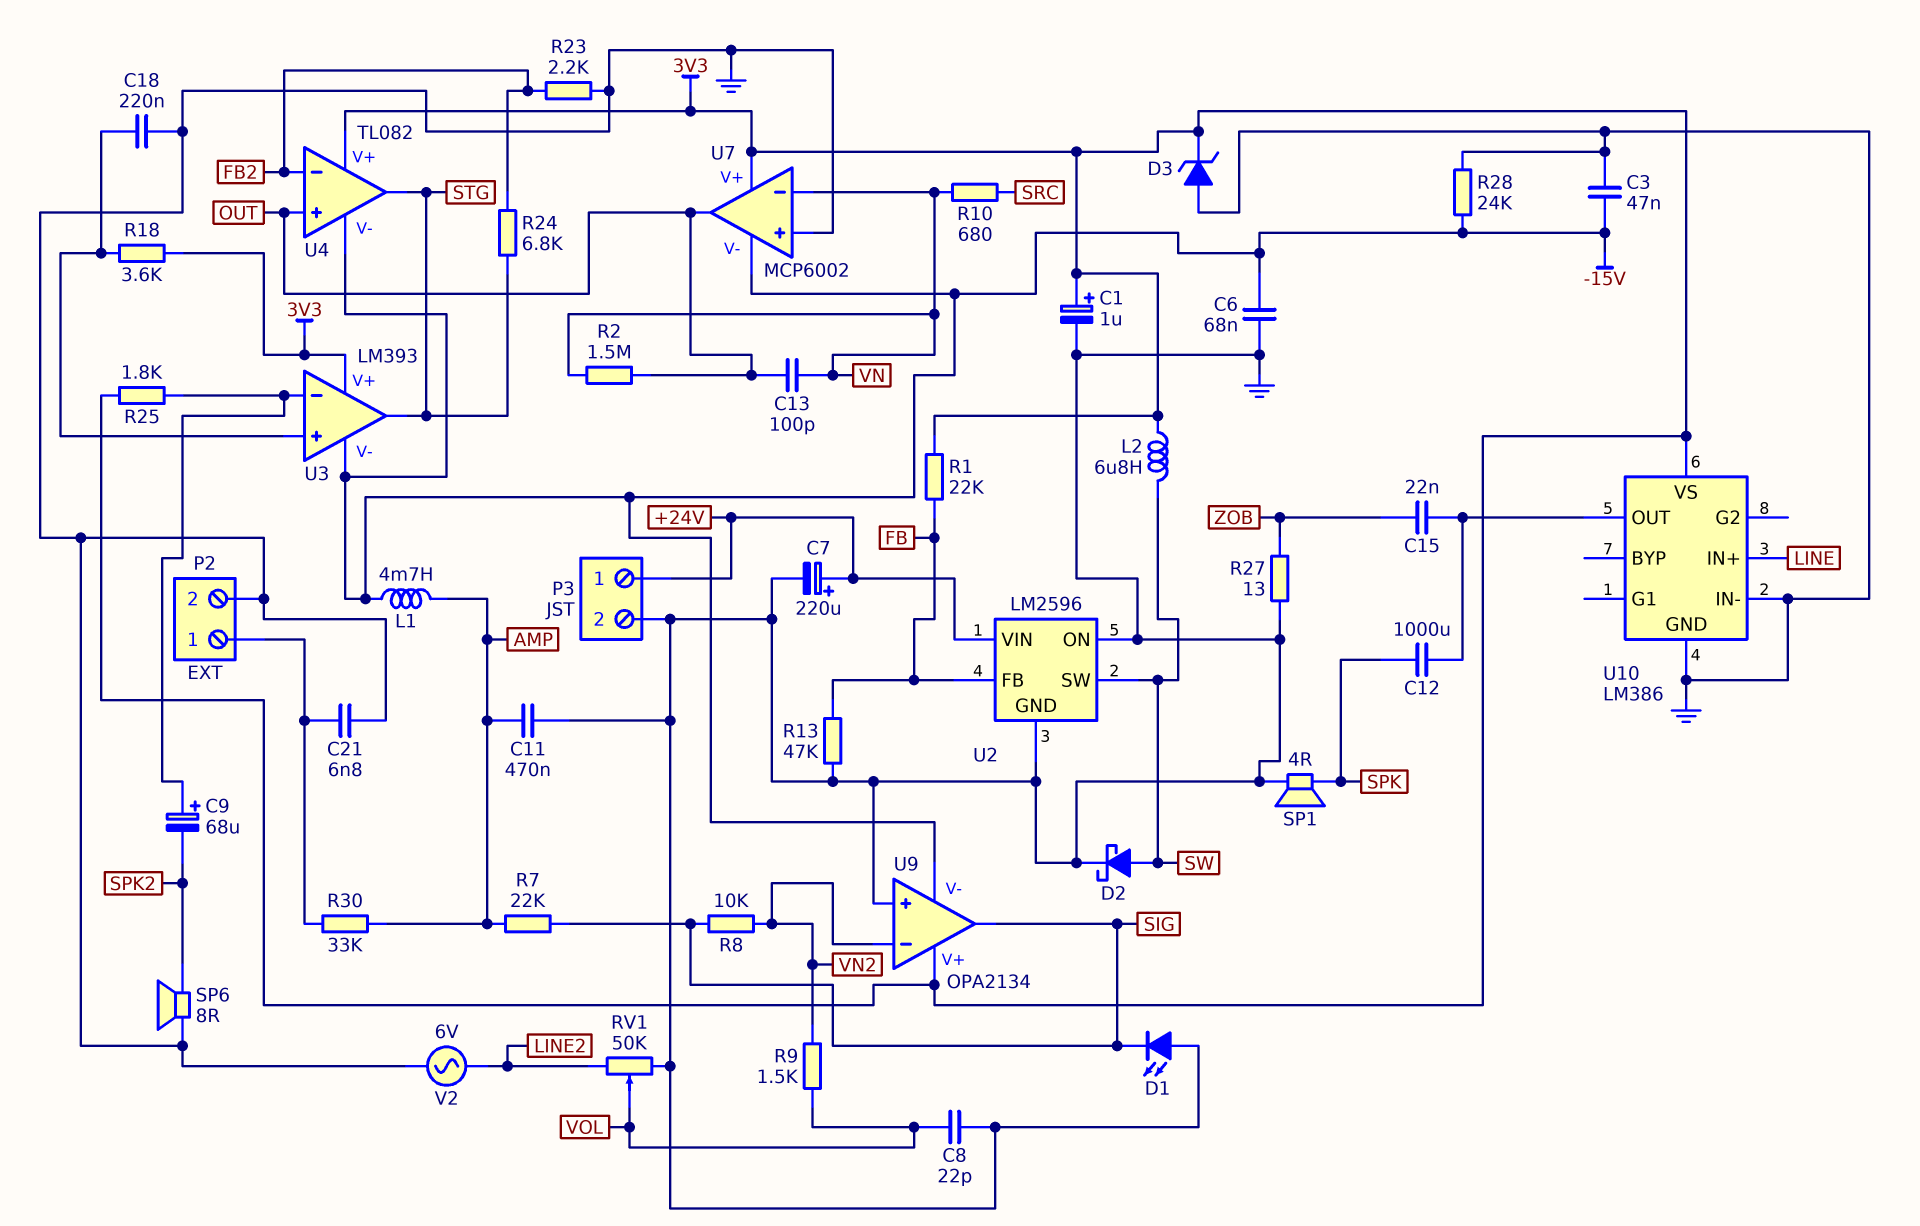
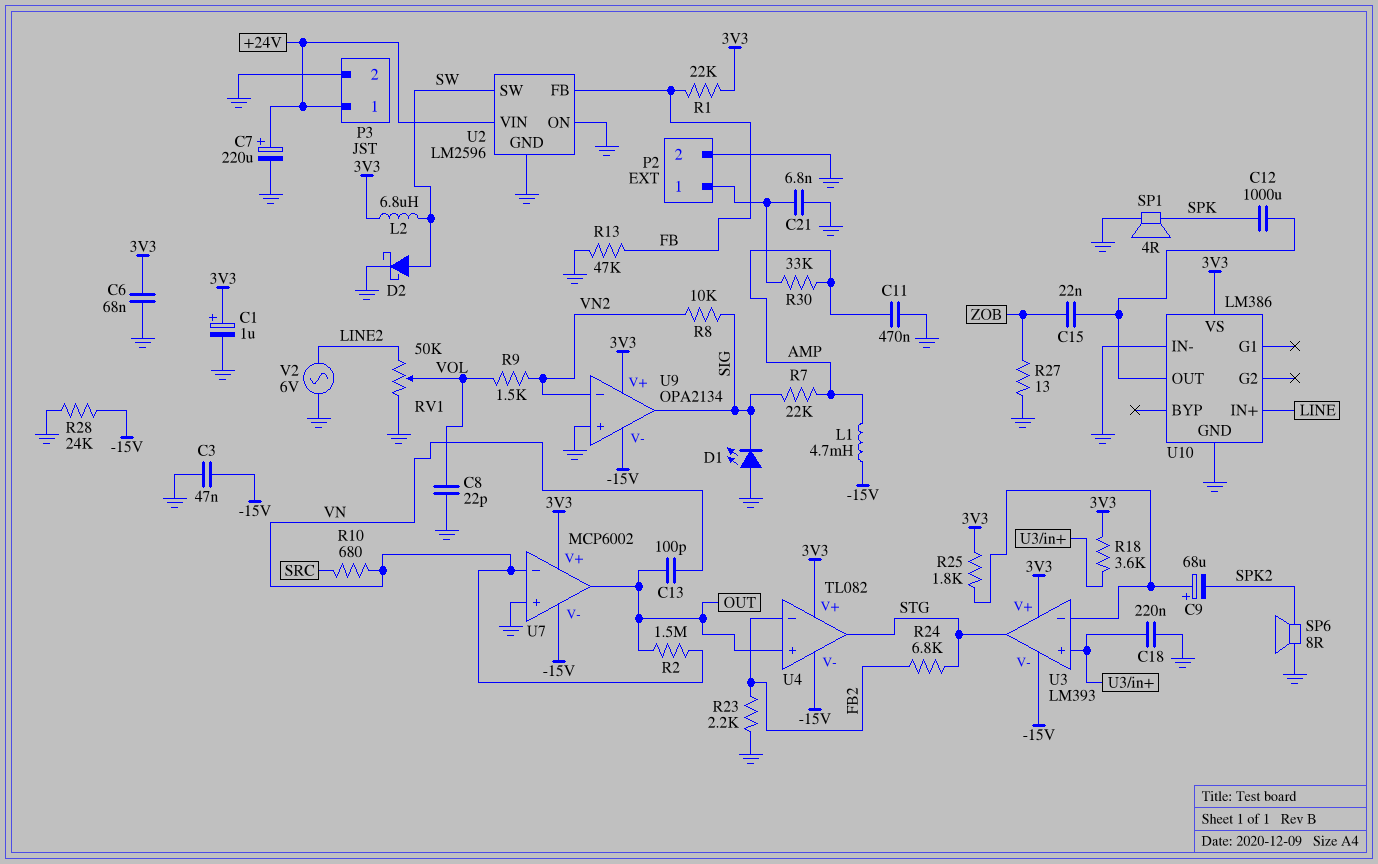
C6: 68nF (-15V, GND) -> 68nF (3V3, GND)
D3: zener (A GND, K 3V3) -> none

